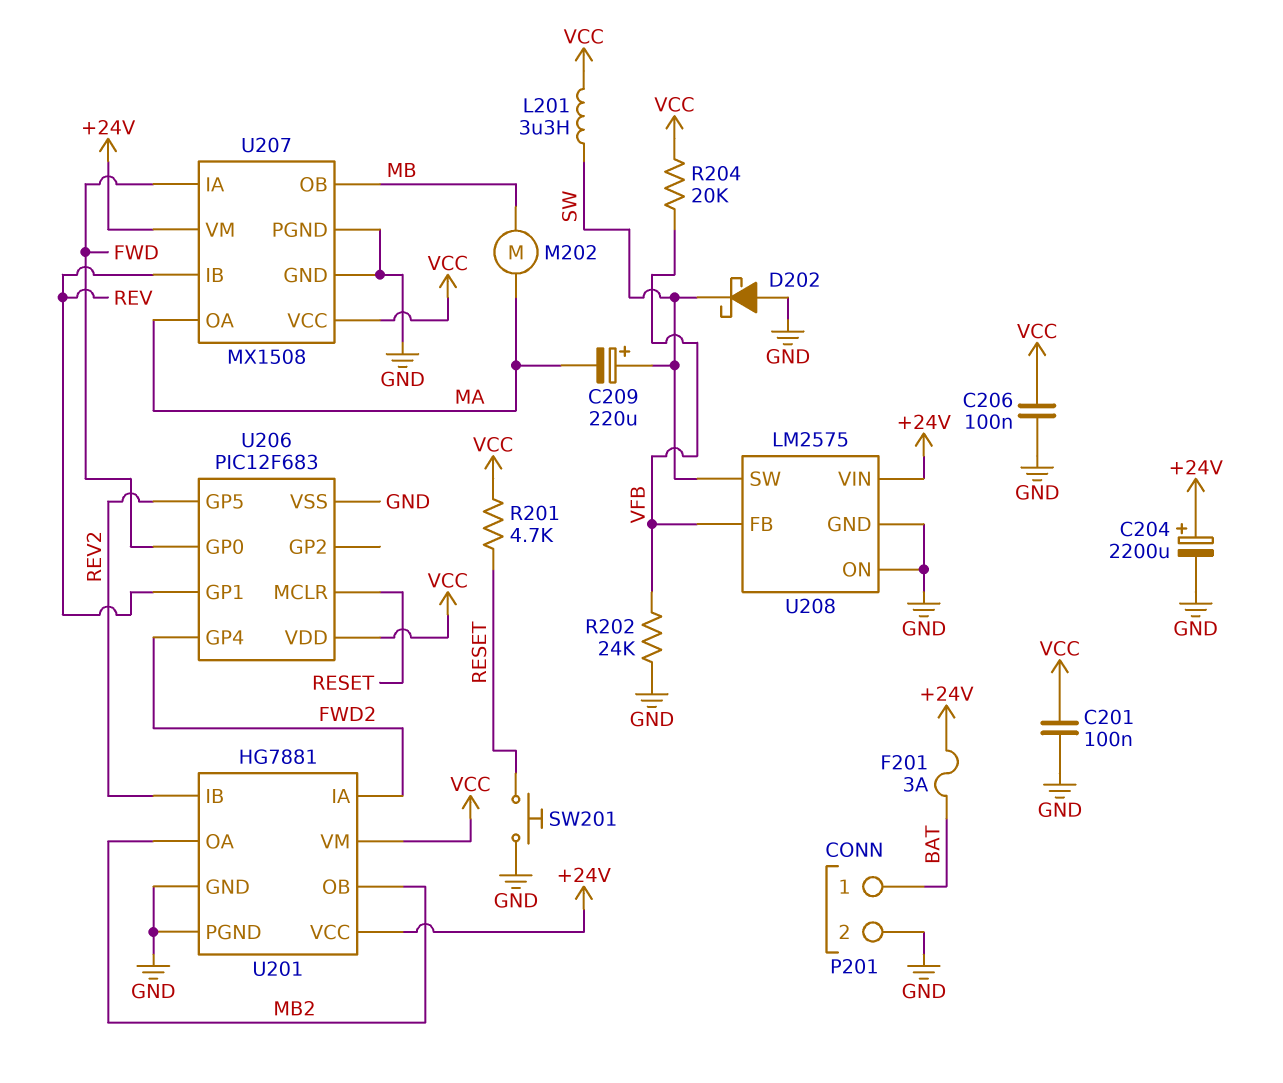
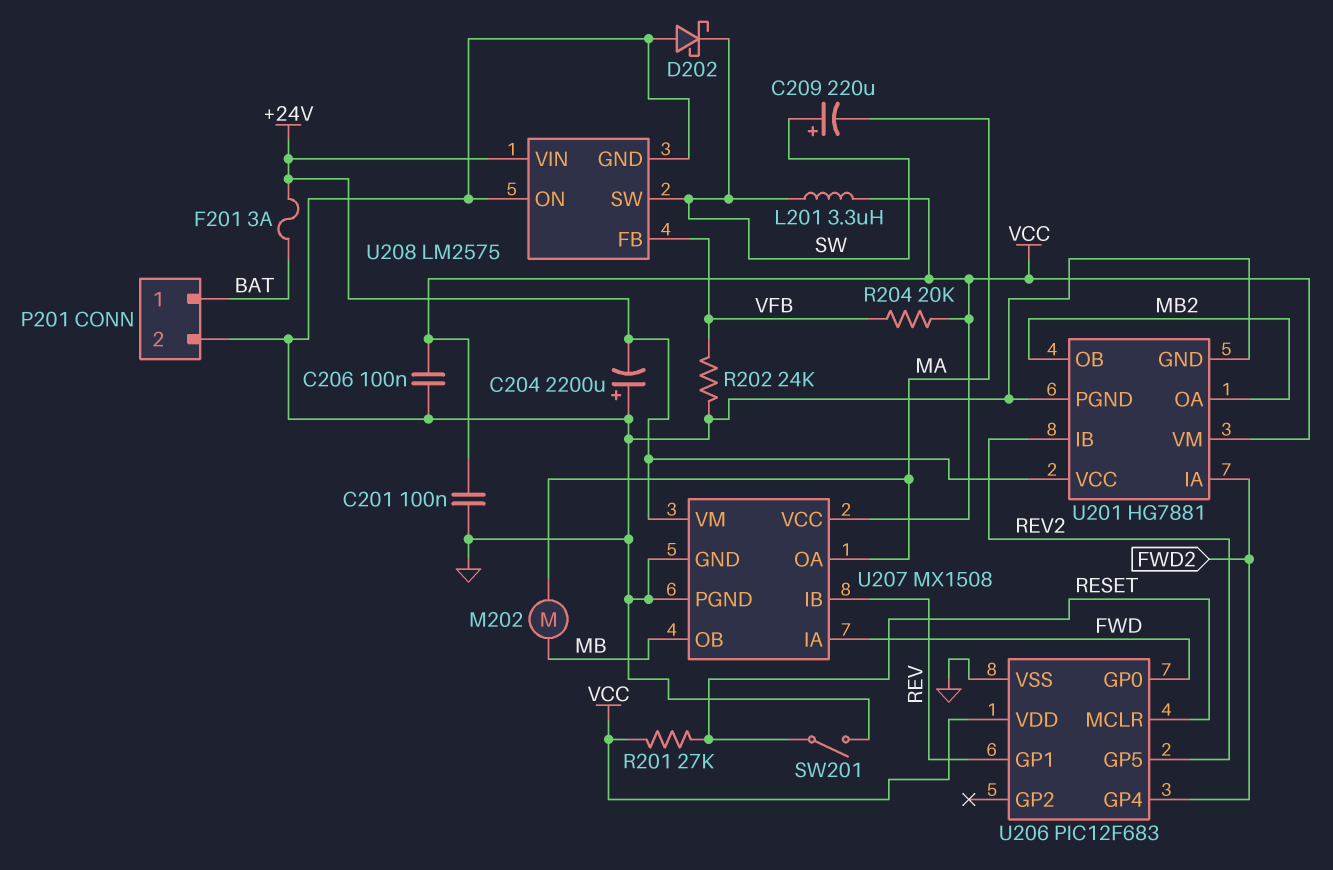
C204: 2200uF (plus +24V, minus GND) -> 2200uF (plus GND, minus +24V)
R201: 4.7k (RESET, VCC) -> 27k (RESET, VCC)
SW201: button (GND, RESET) -> switch (GND, RESET)

